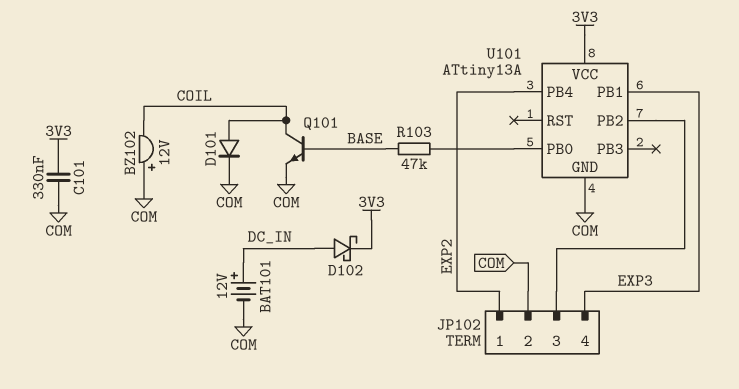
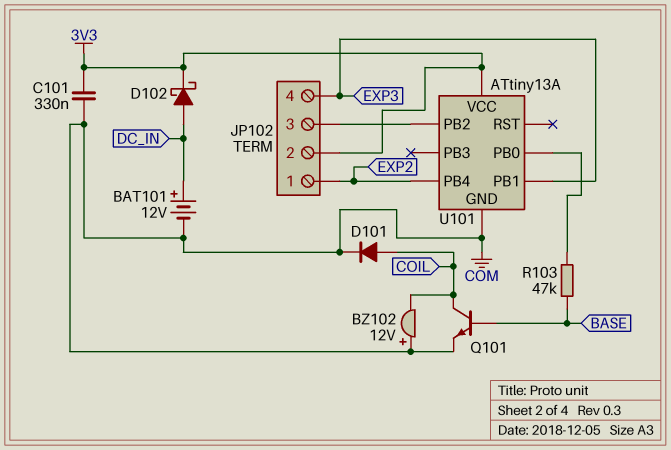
JP102 pin 2: COM -> 3V3

